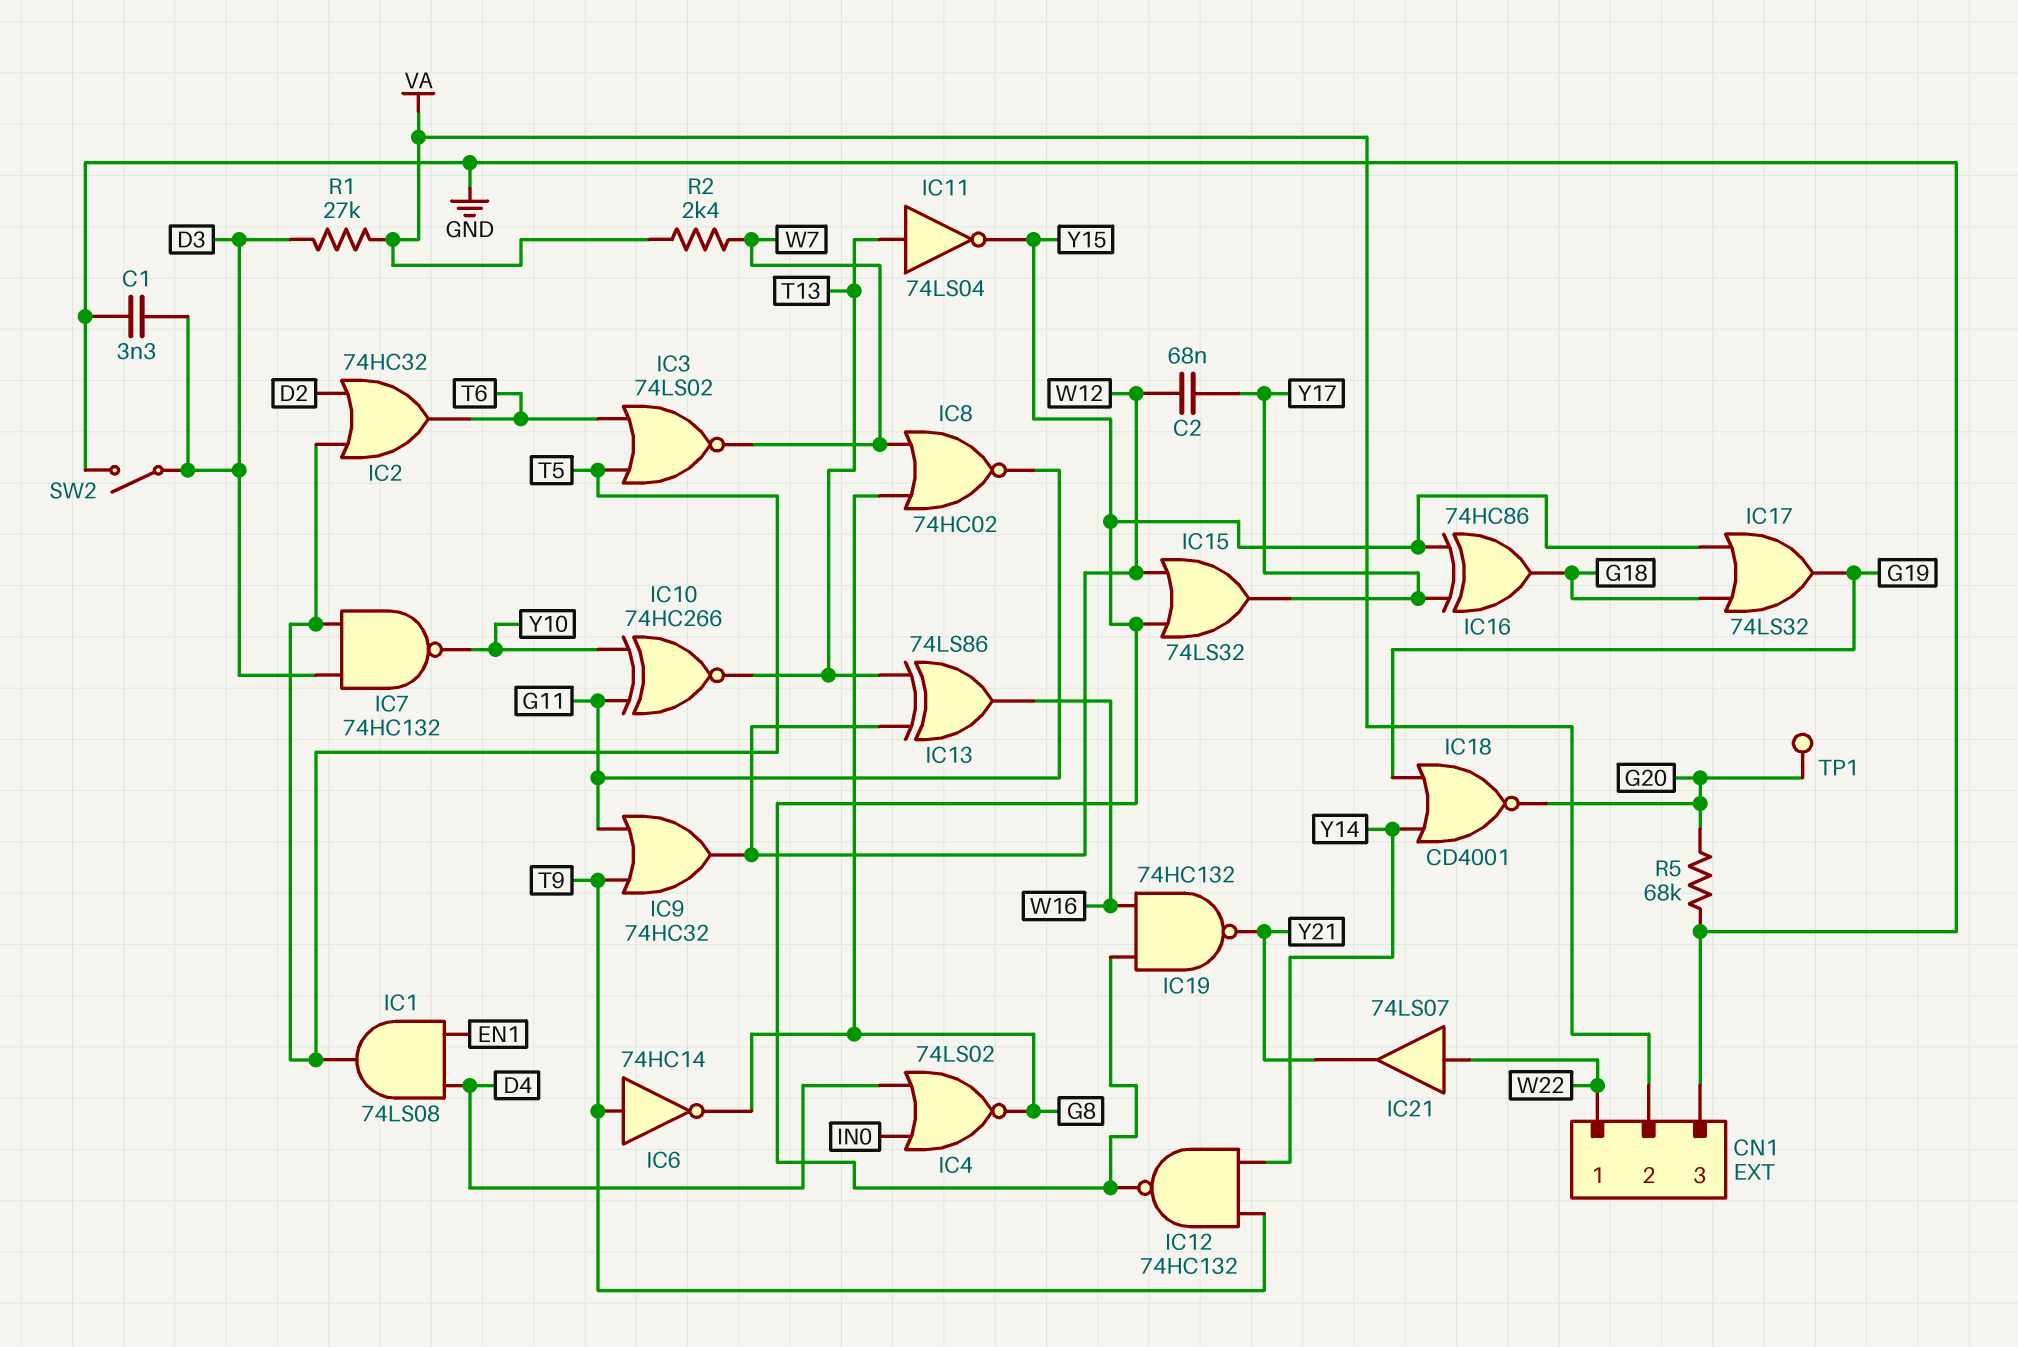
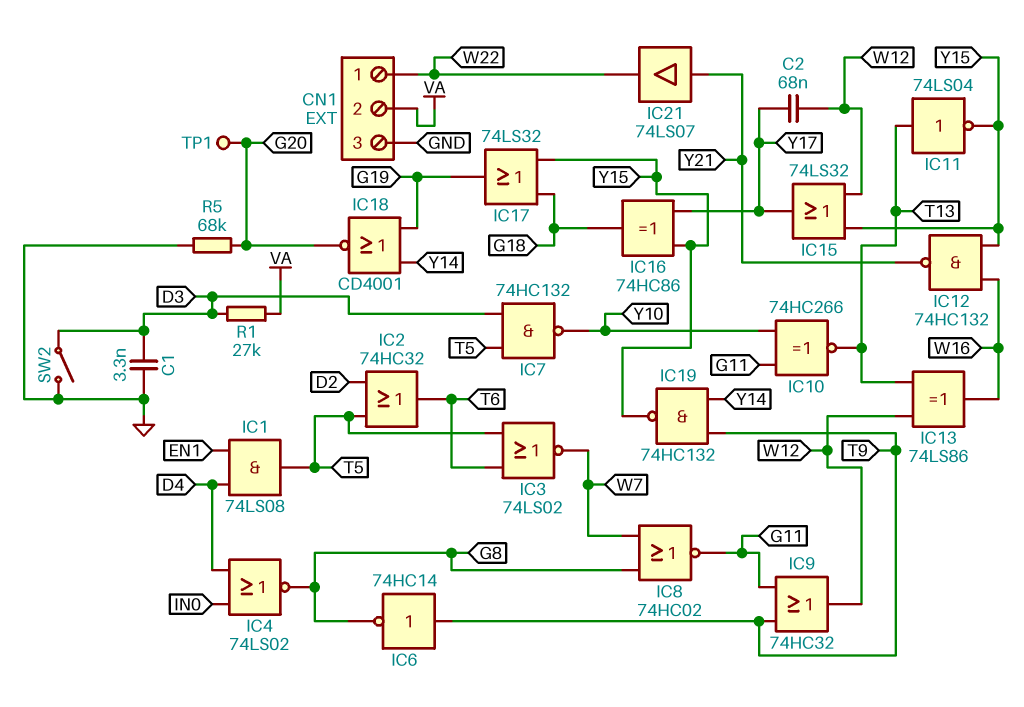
IC12: NAND 74HC132 (in T9, in Y14, out Y15) -> NAND 74HC132 (in W16, in Y15, out Y21)
IC19: NAND 74HC132 (in W16, in Y15, out Y21) -> NAND 74HC132 (in T9, in Y14, out Y15)
IC21: buffer 74LS07 (in W22, out Y21) -> buffer 74LS07 (in Y21, out W22)
R2: 2.4k (VA, W7) -> none

